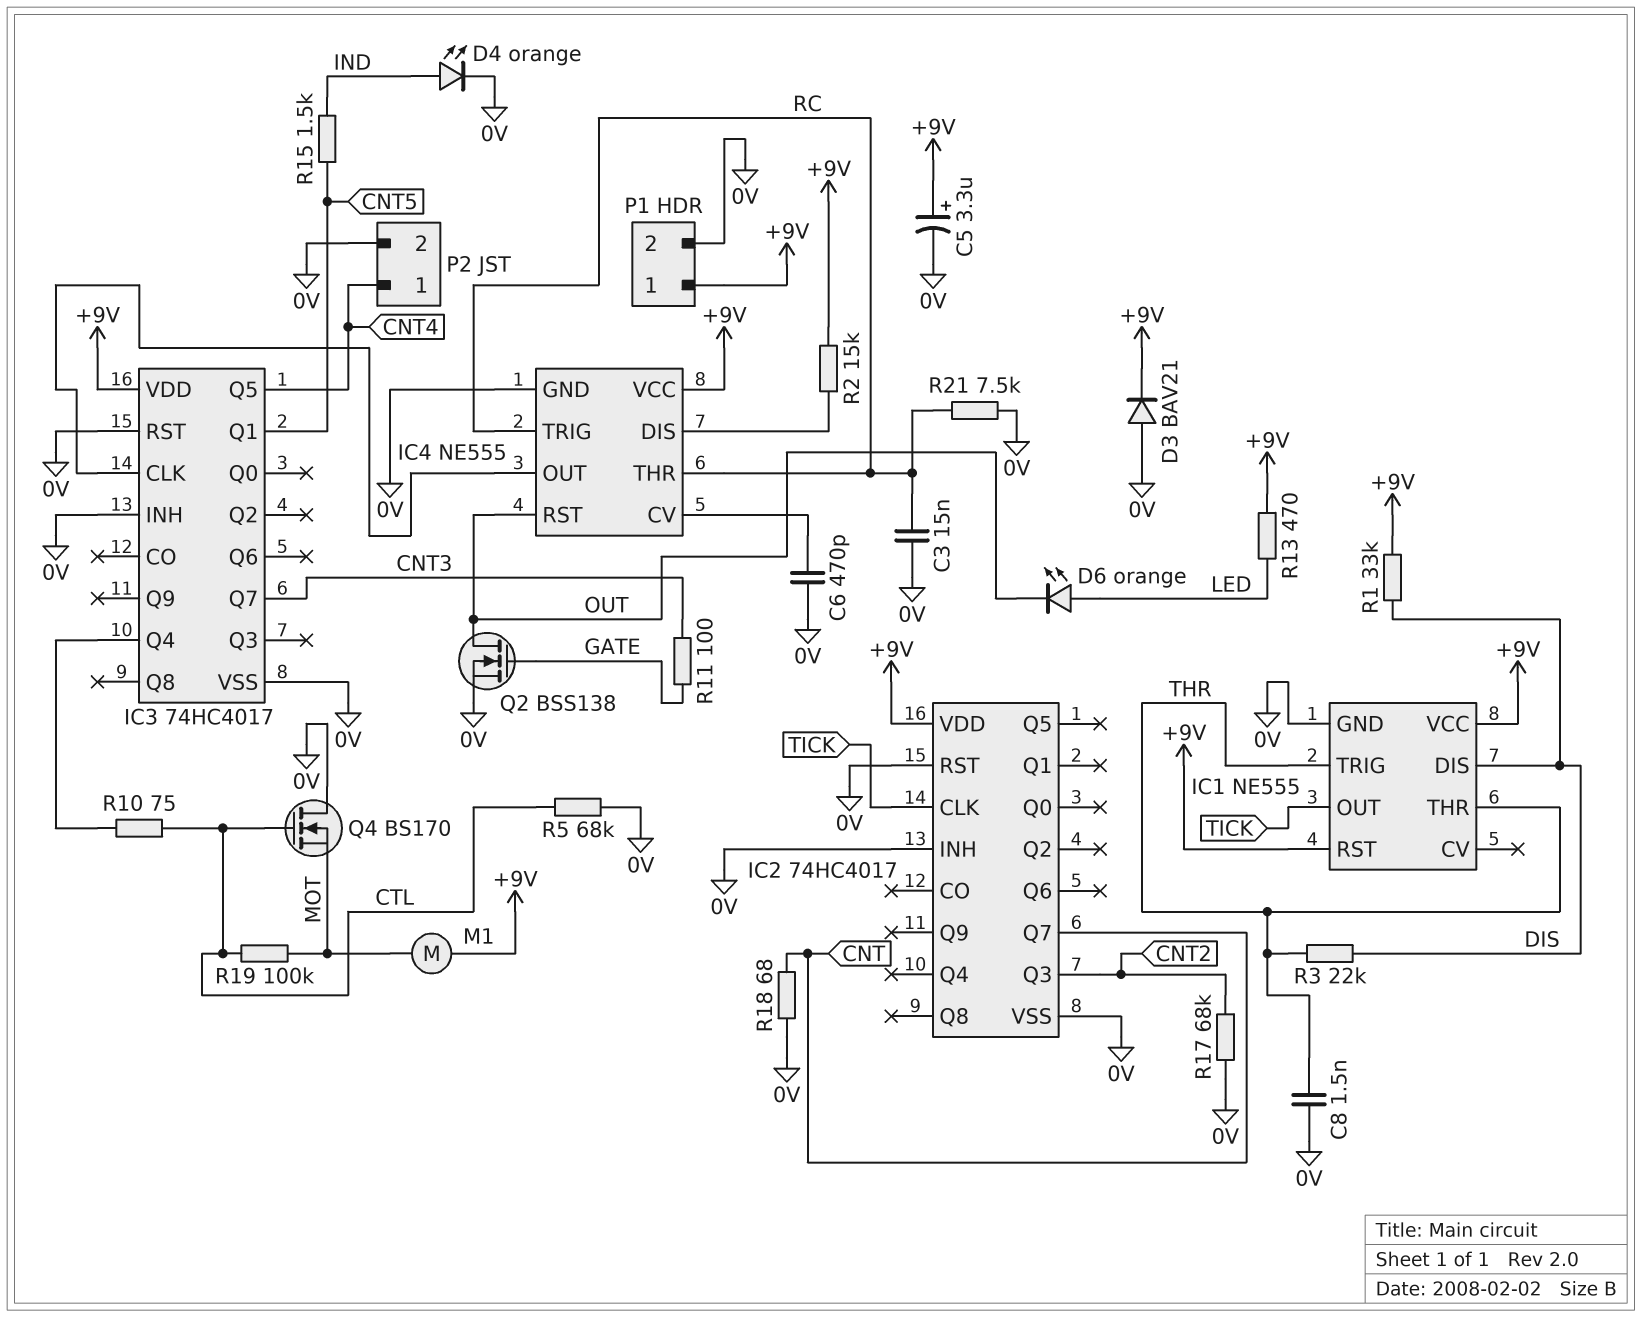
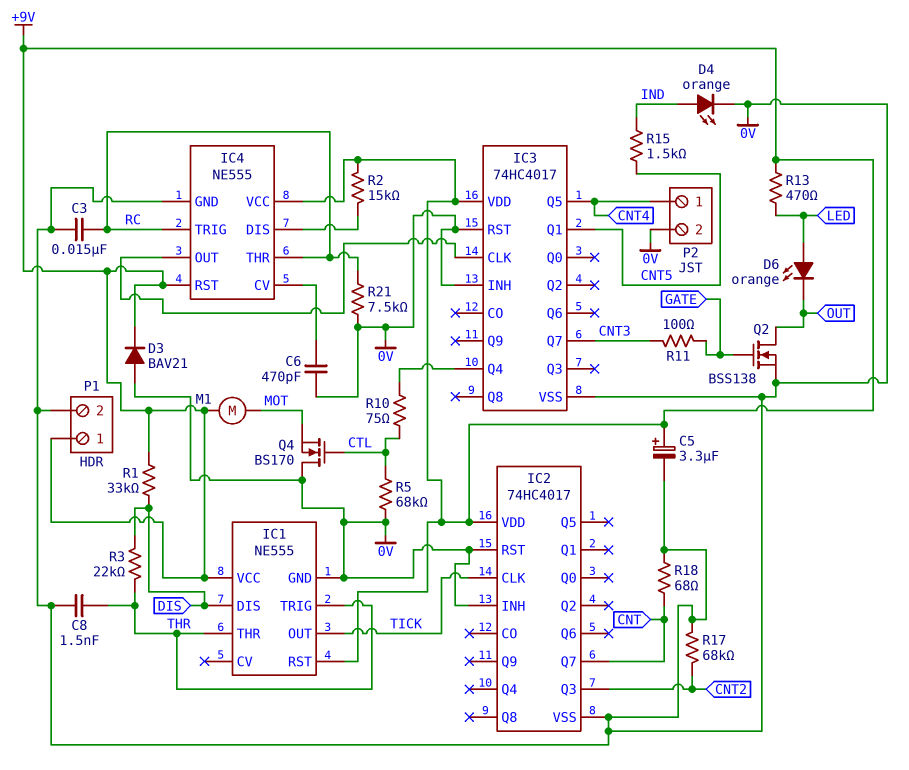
IC4 pin RST: OUT -> +9V
R19: 100k (CTL, MOT) -> none

